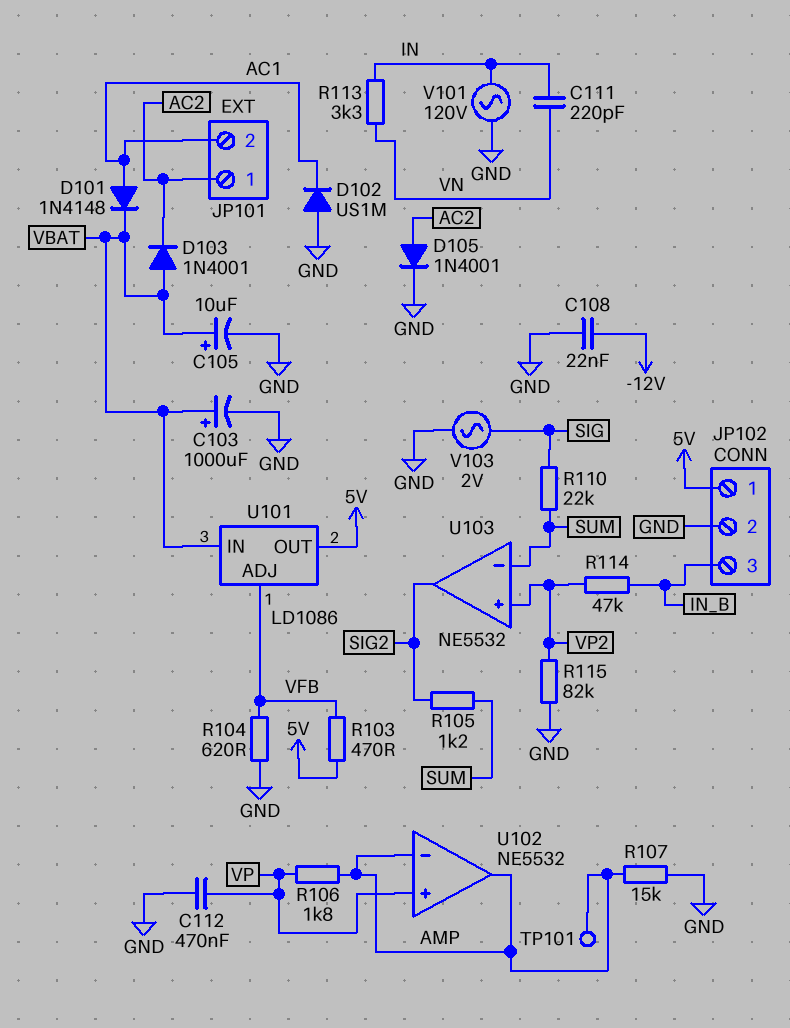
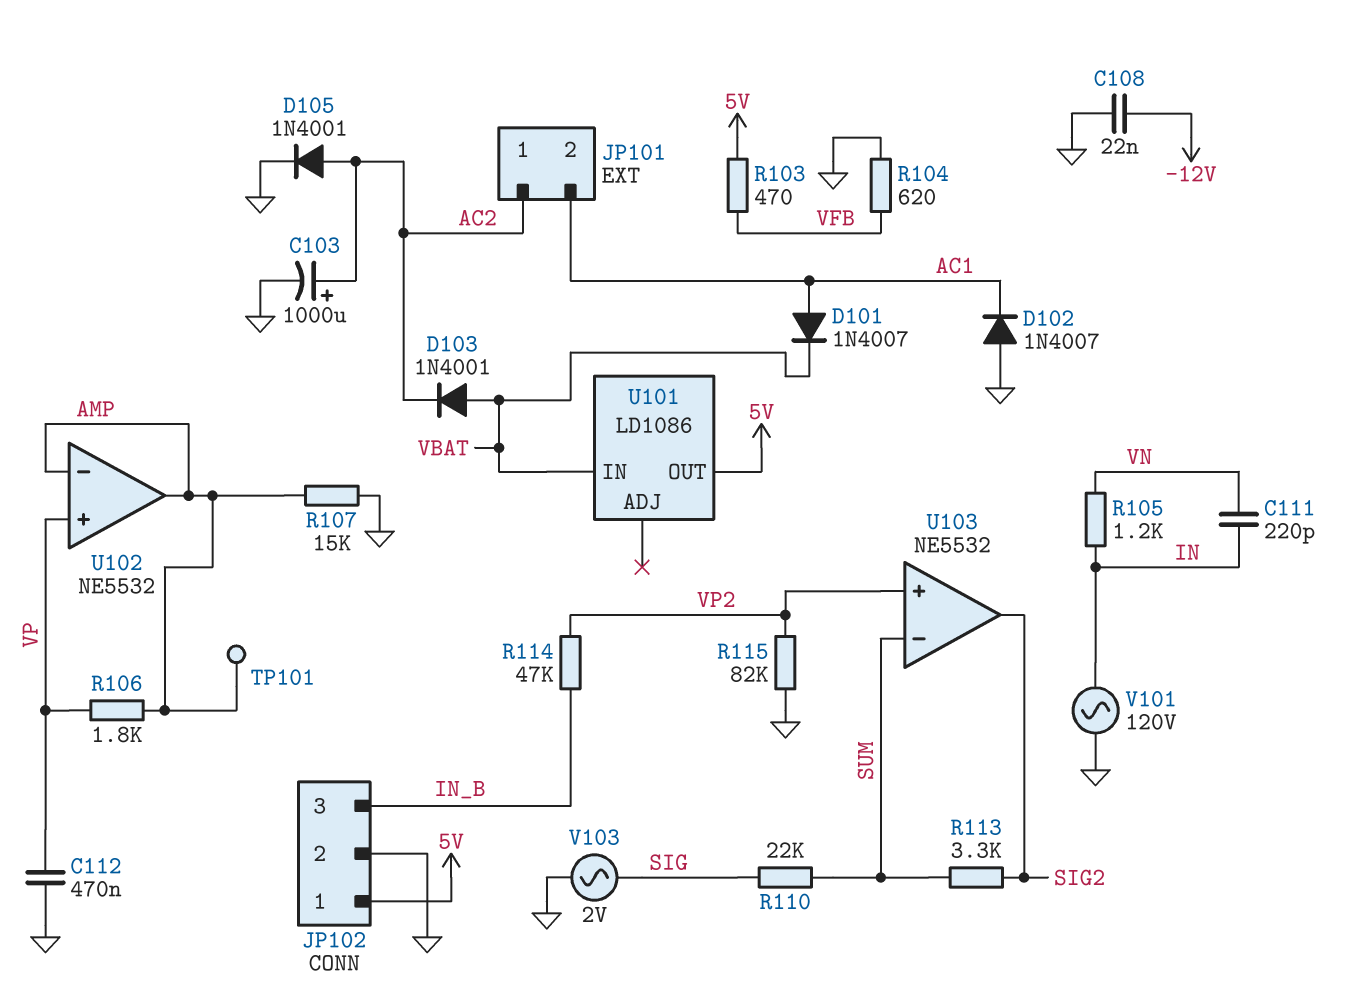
C103: 1000uF (plus VBAT, minus GND) -> 1000uF (plus AC2, minus GND)
C105: 10uF (plus VBAT, minus GND) -> none
D101: diode 1N4148 (A AC1, K VBAT) -> diode 1N4007 (A AC1, K VBAT)
D102: diode US1M (A GND, K AC1) -> diode 1N4007 (A GND, K AC1)
R105: 1.2k (SIG2, SUM) -> 1.2k (IN, VN)
R113: 3.3k (IN, VN) -> 3.3k (SIG2, SUM)
U101 pin ADJ: VFB -> none

